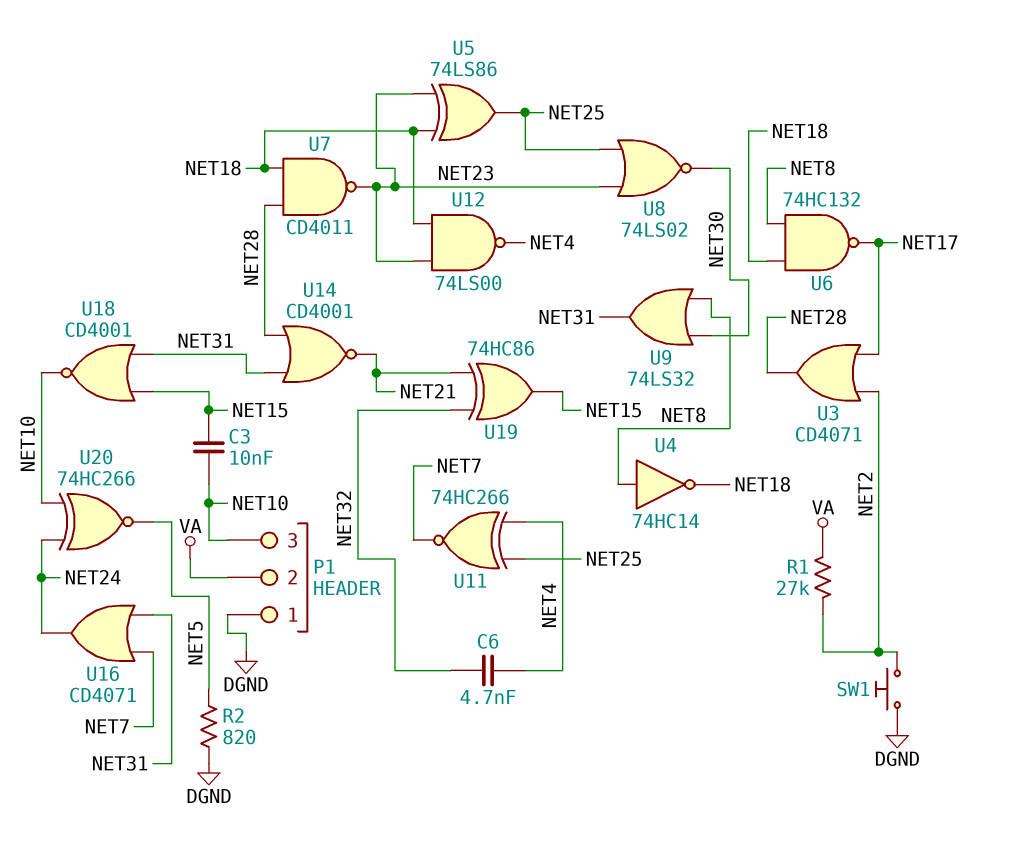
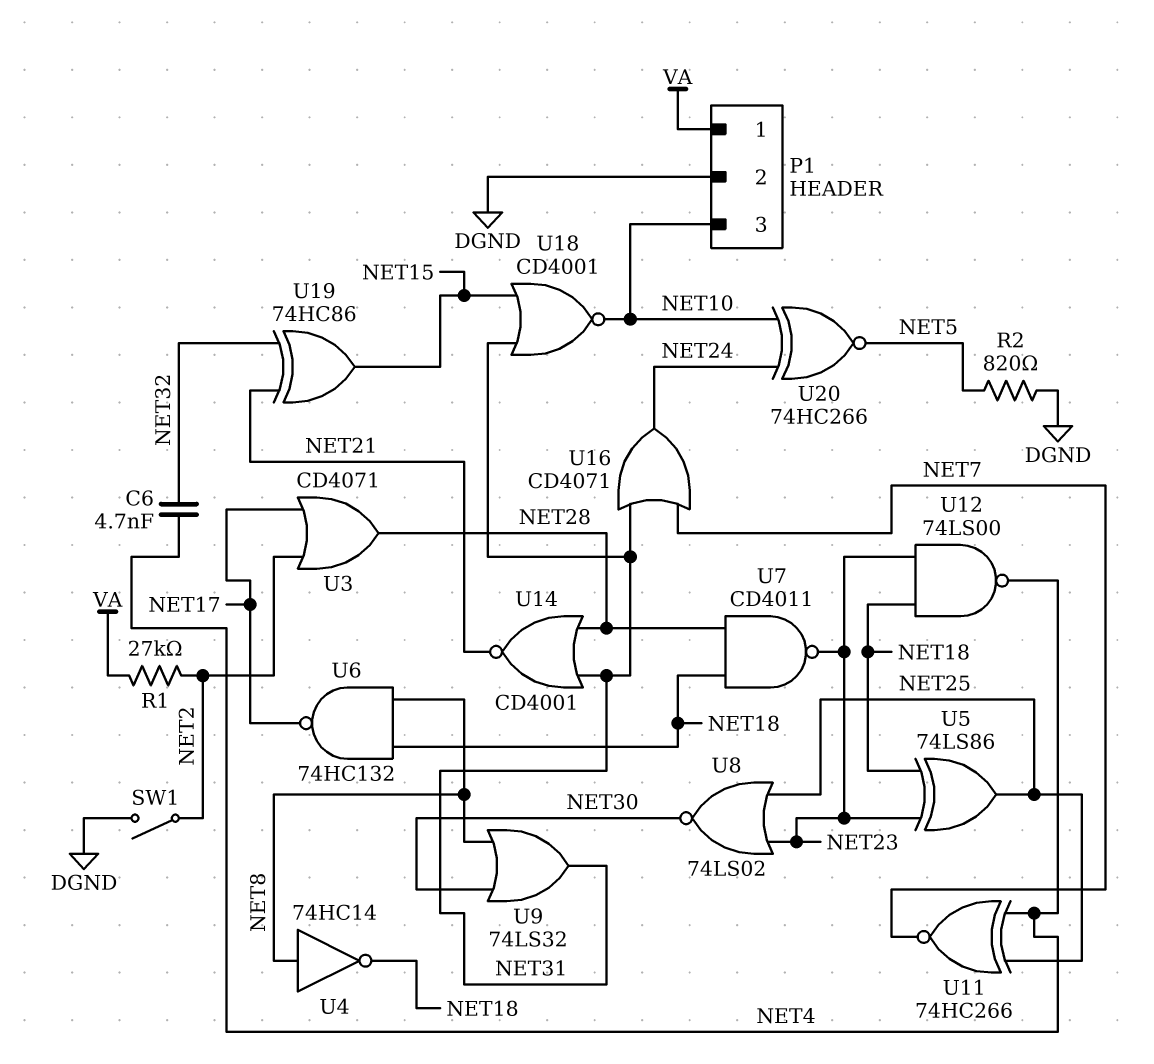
C3: 10nF (NET10, NET15) -> none
P1 pin 1: DGND -> VA
P1 pin 2: VA -> DGND
SW1: button (DGND, NET2) -> switch (DGND, NET2)

